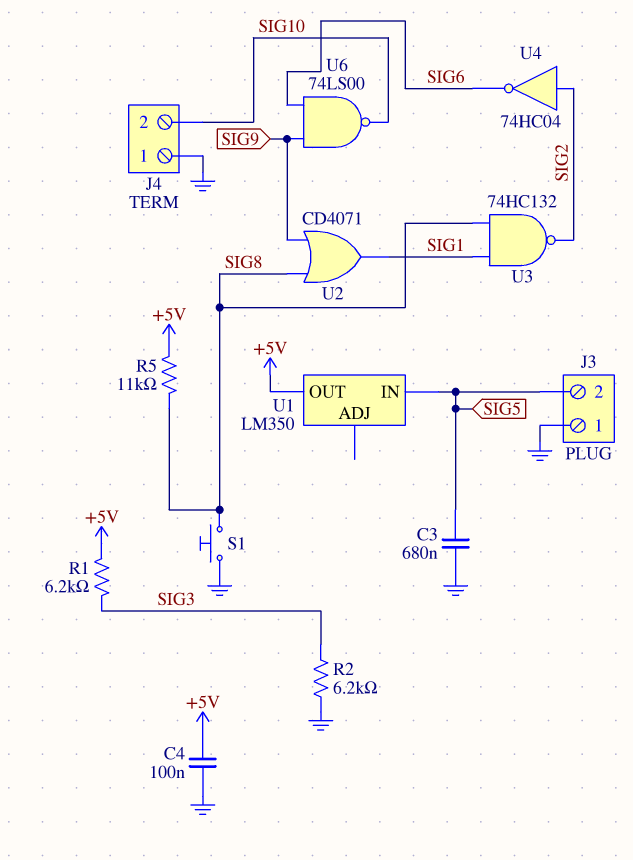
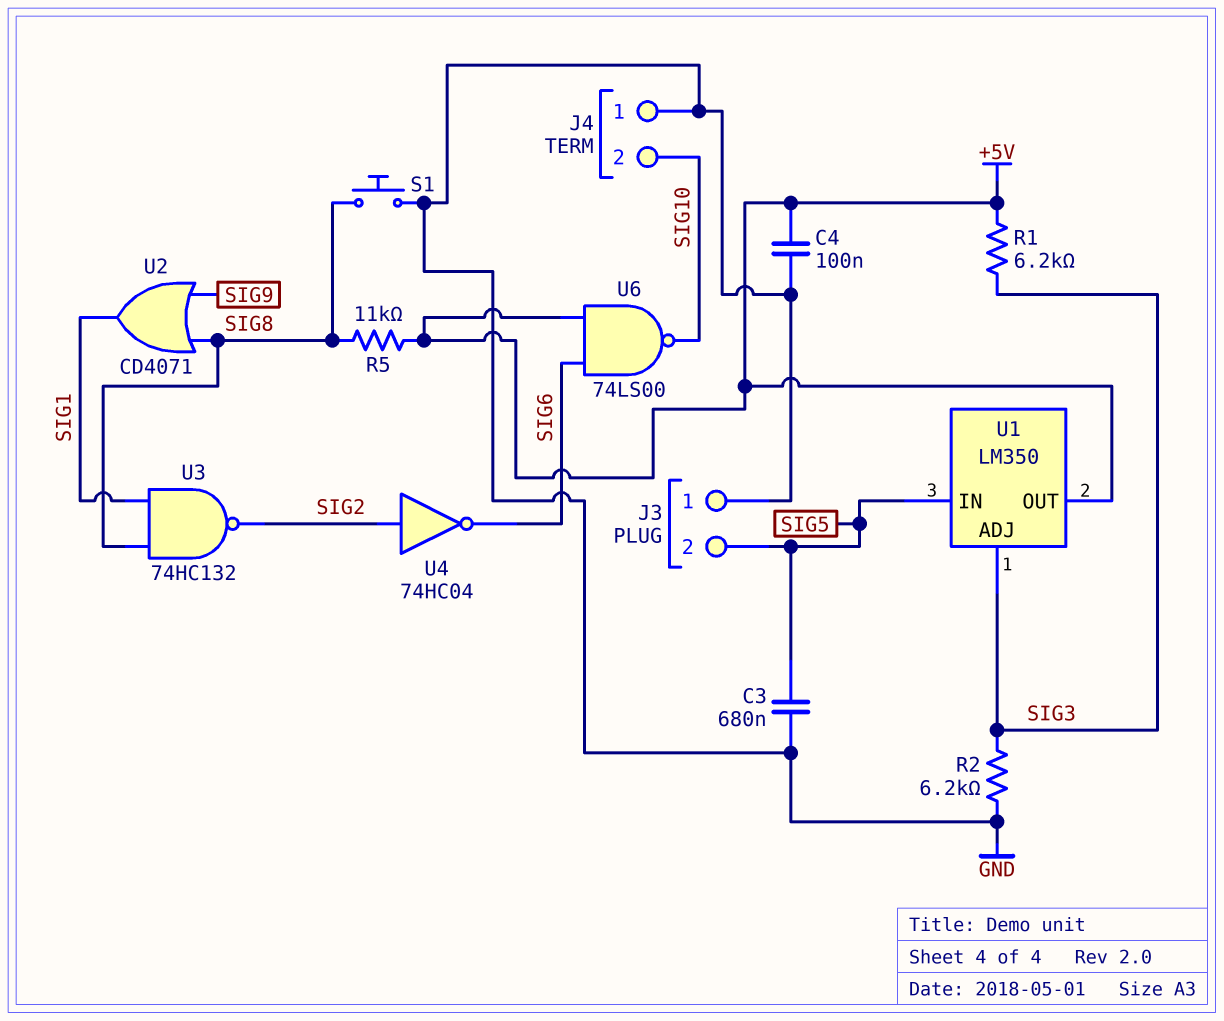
U1 pin ADJ: none -> SIG3
U6: NAND 74LS00 (in SIG6, in SIG9, out SIG10) -> NAND 74LS00 (in +5V, in SIG6, out SIG10)

